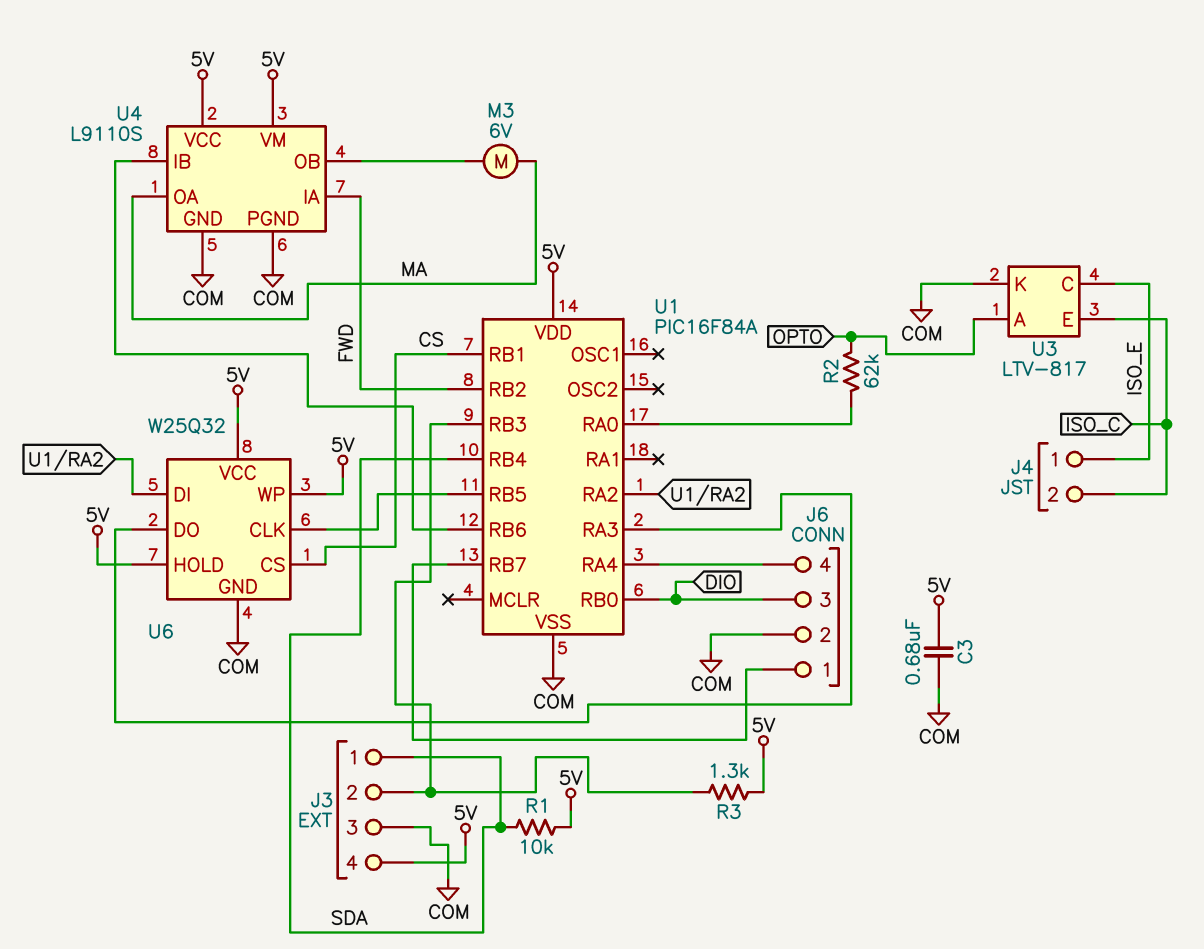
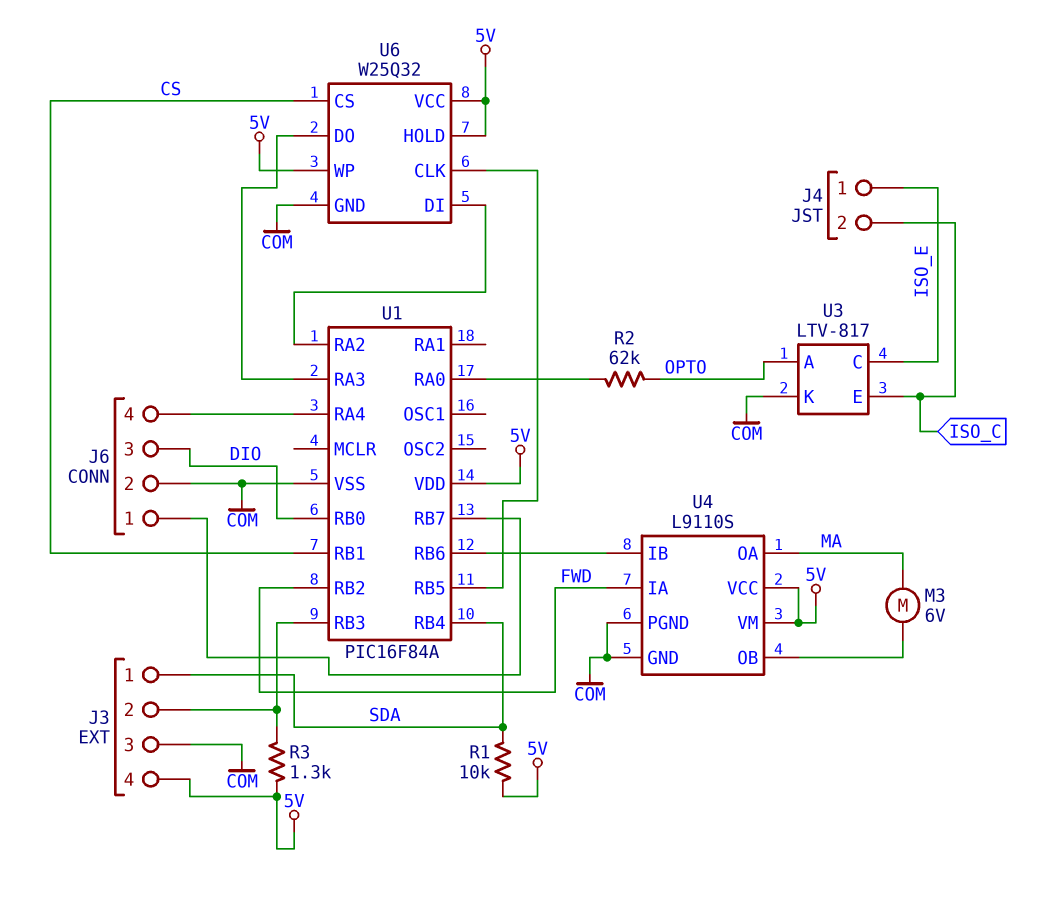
C3: 680nF (5V, COM) -> none

